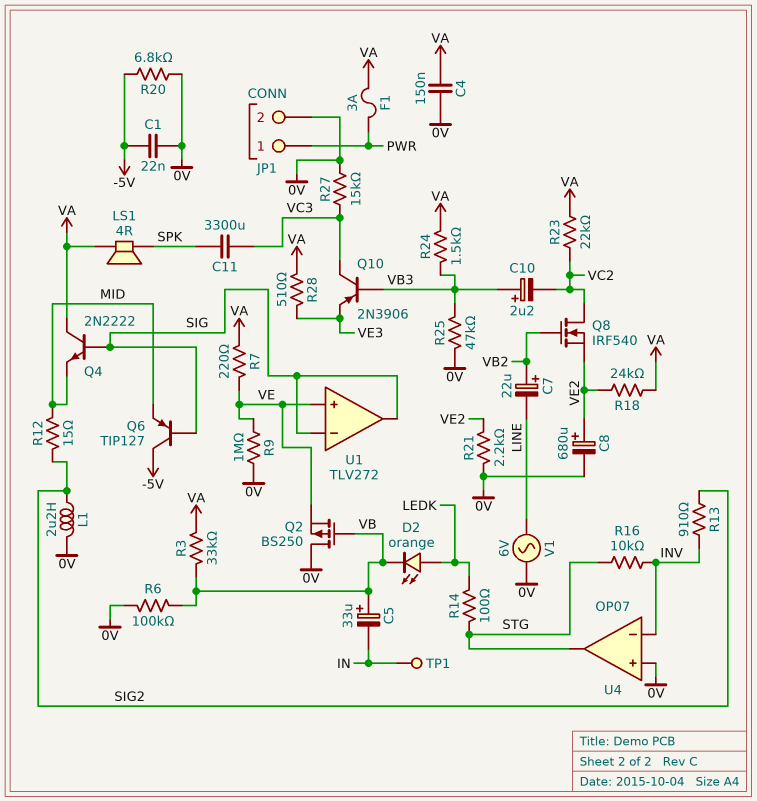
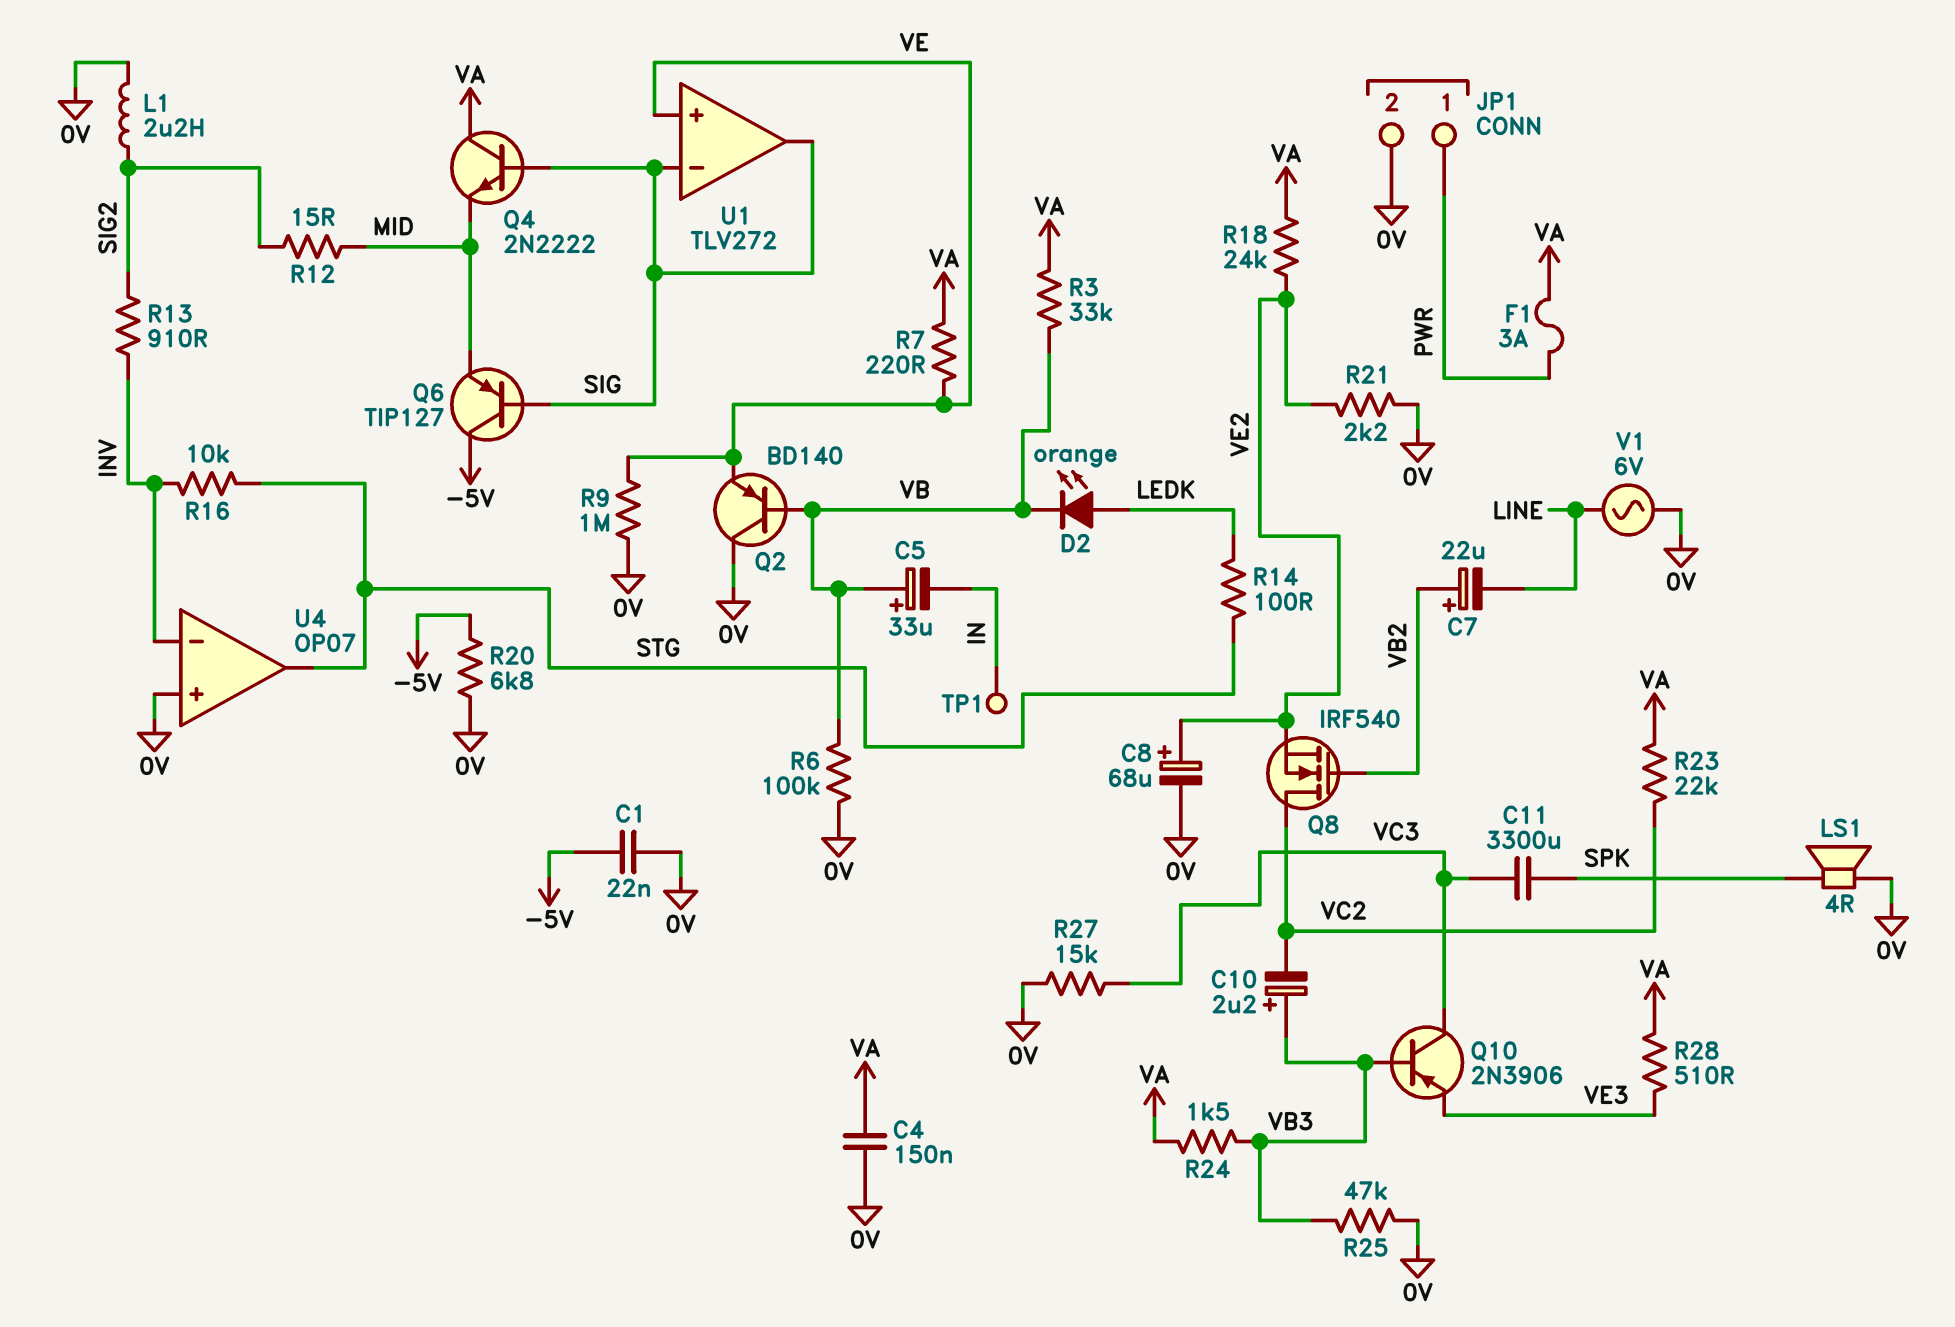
C8: 680uF (plus VE2, minus 0V) -> 68uF (plus VE2, minus 0V)
LS1: speaker 4R (SPK, VA) -> speaker 4R (0V, SPK)
Q2: PMOS BS250 (G VB, D 0V, S VE) -> PNP BD140 (B VB, C 0V, E VE)

